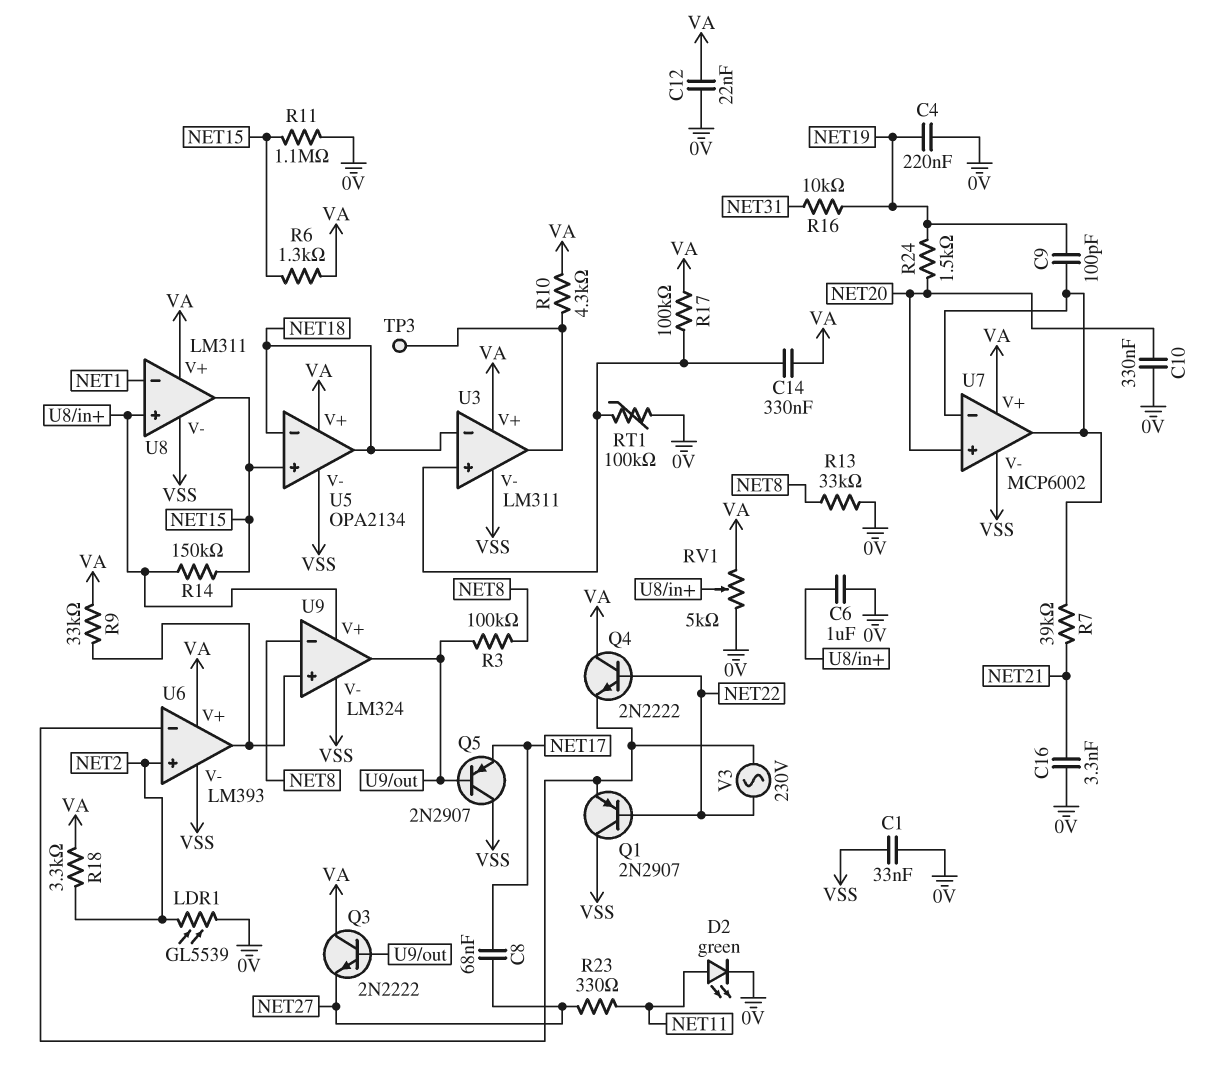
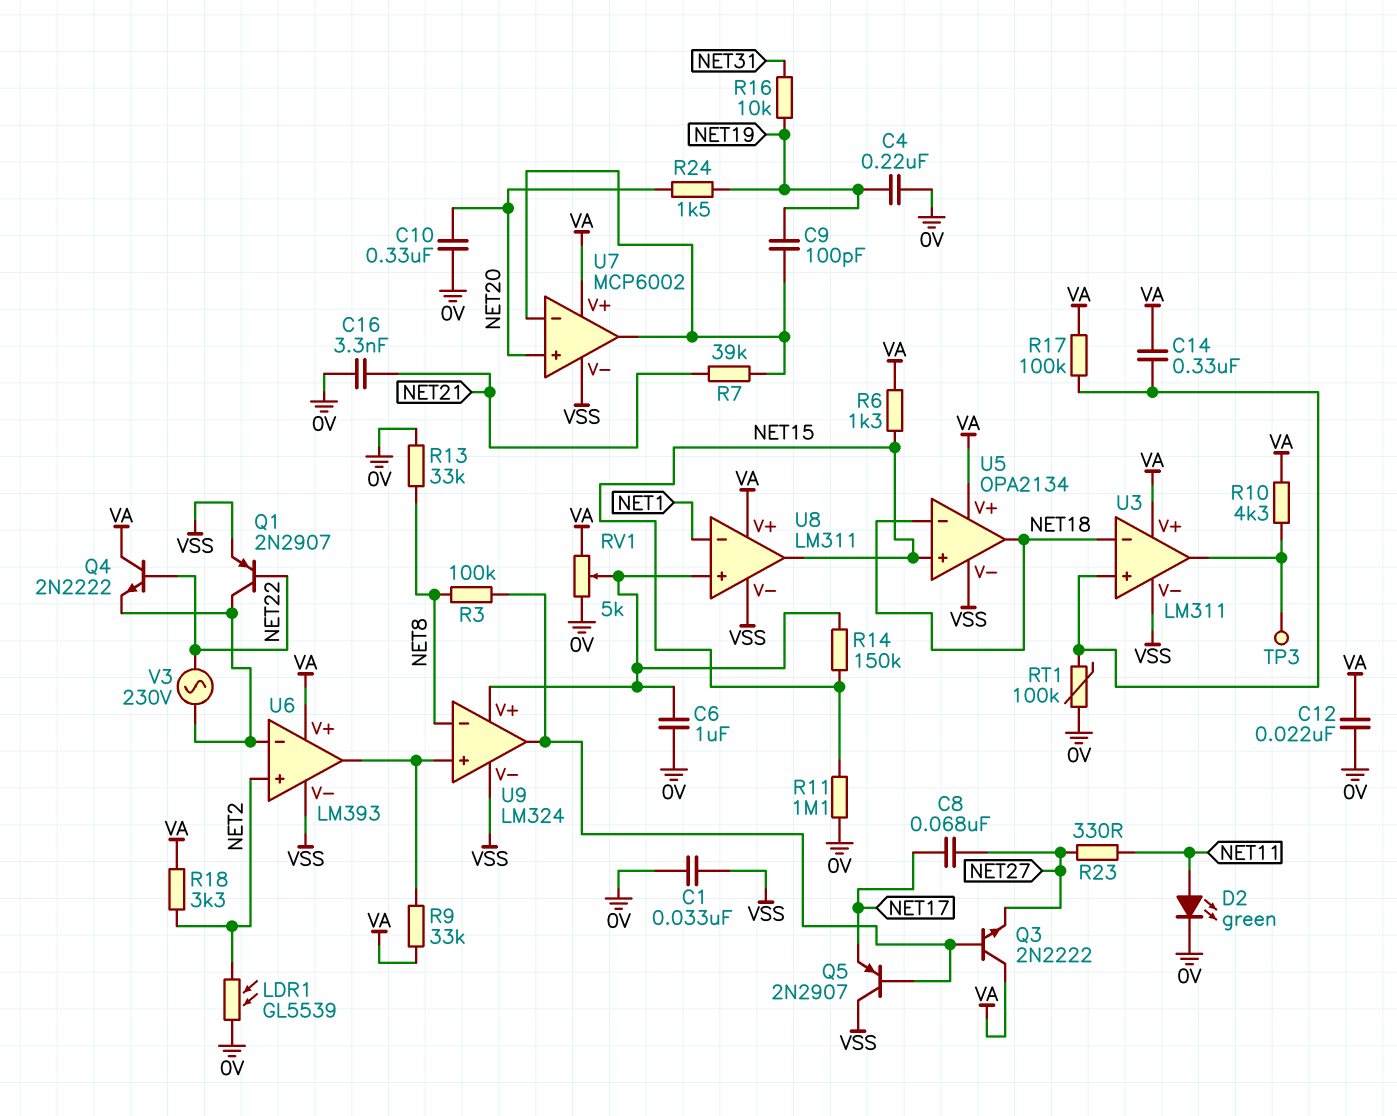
Q1: PNP 2N2907 (B NET22, C VSS, E U6/in-) -> PNP 2N2907 (B NET22, C U6/in-, E VSS)

